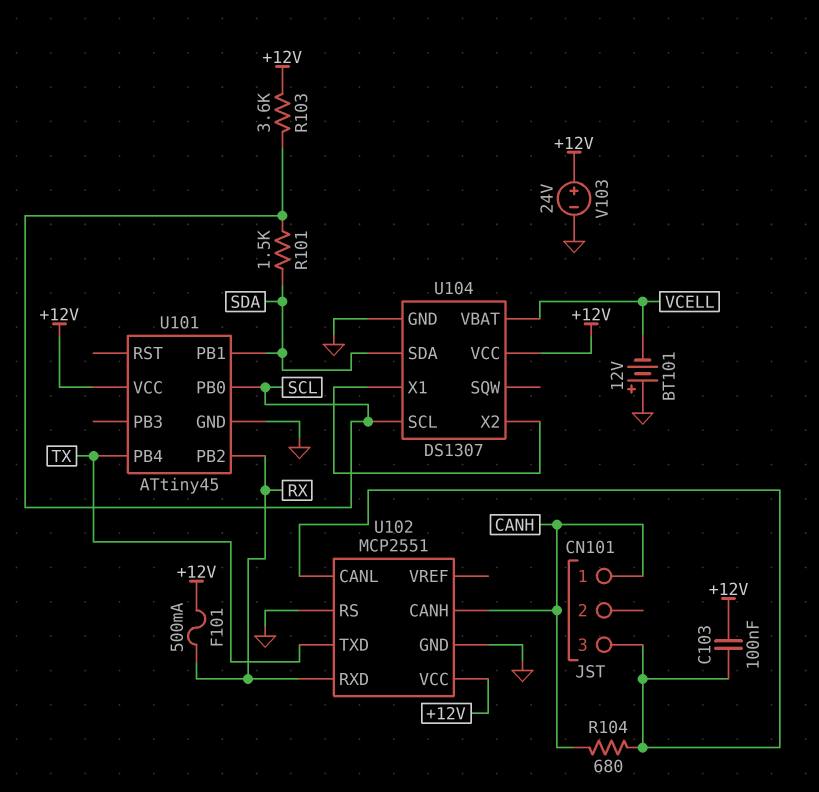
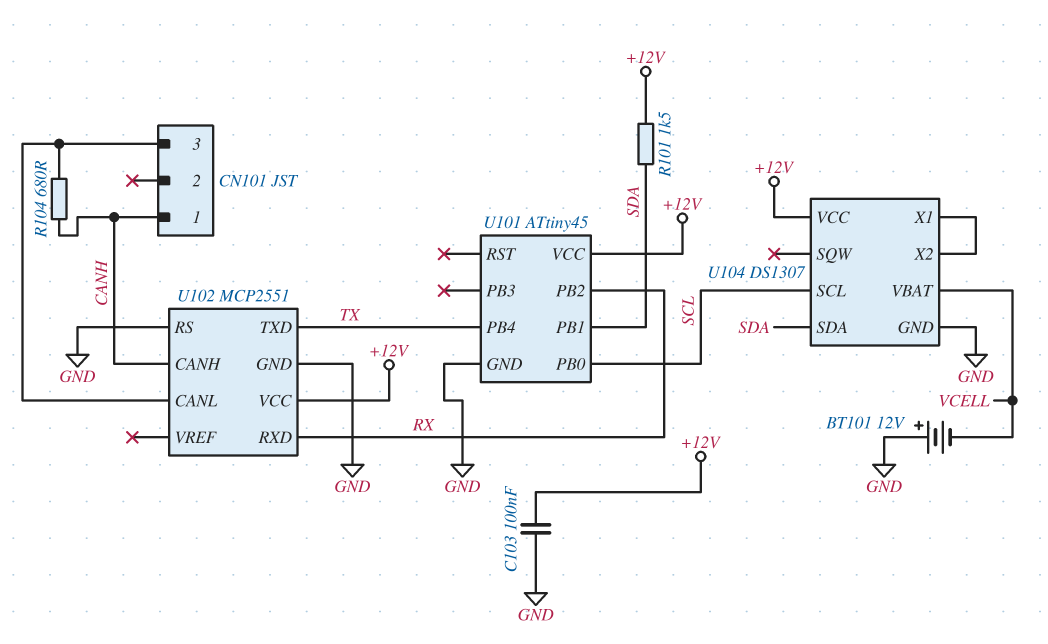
C103: 100nF (+12V, CN101/3) -> 100nF (+12V, GND)
F101: 500mA (+12V, RX) -> none
R101: 1.5k (SCL, SDA) -> 1.5k (+12V, SDA)
R103: 3.6k (+12V, SCL) -> none
V103: 24V (plus +12V, minus GND) -> none

